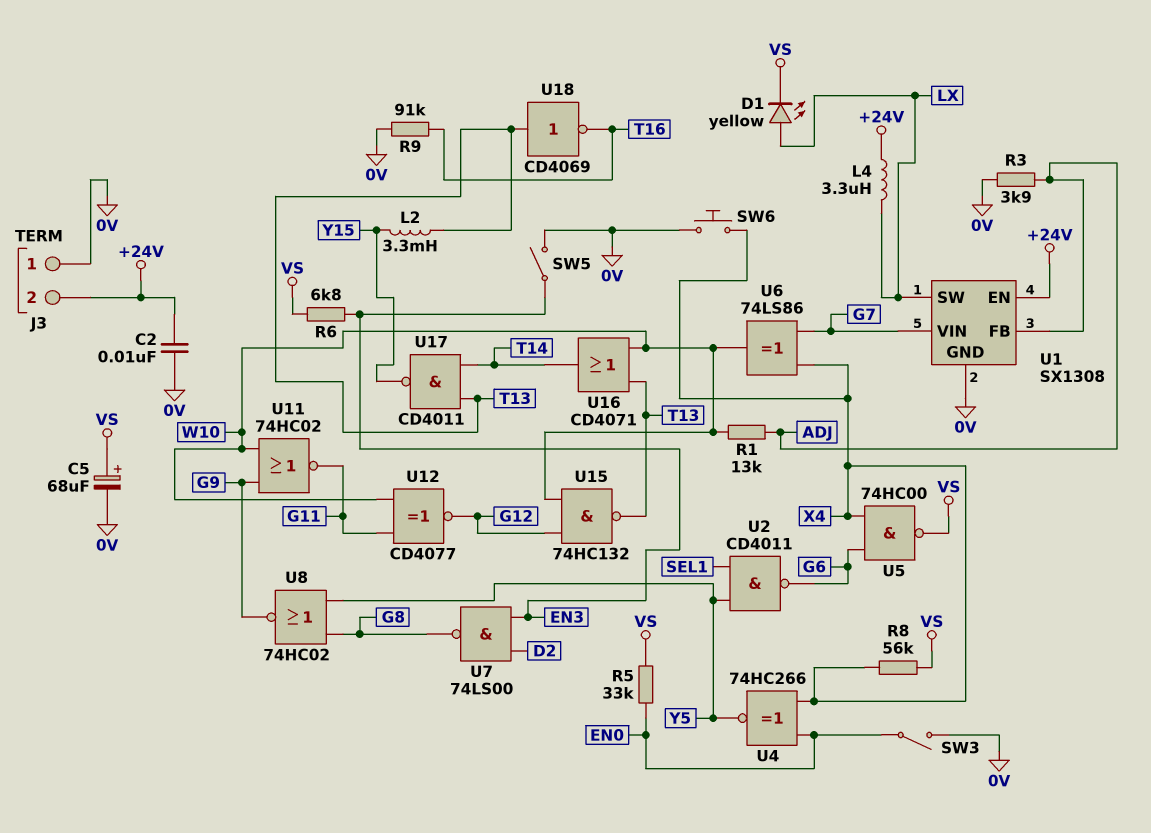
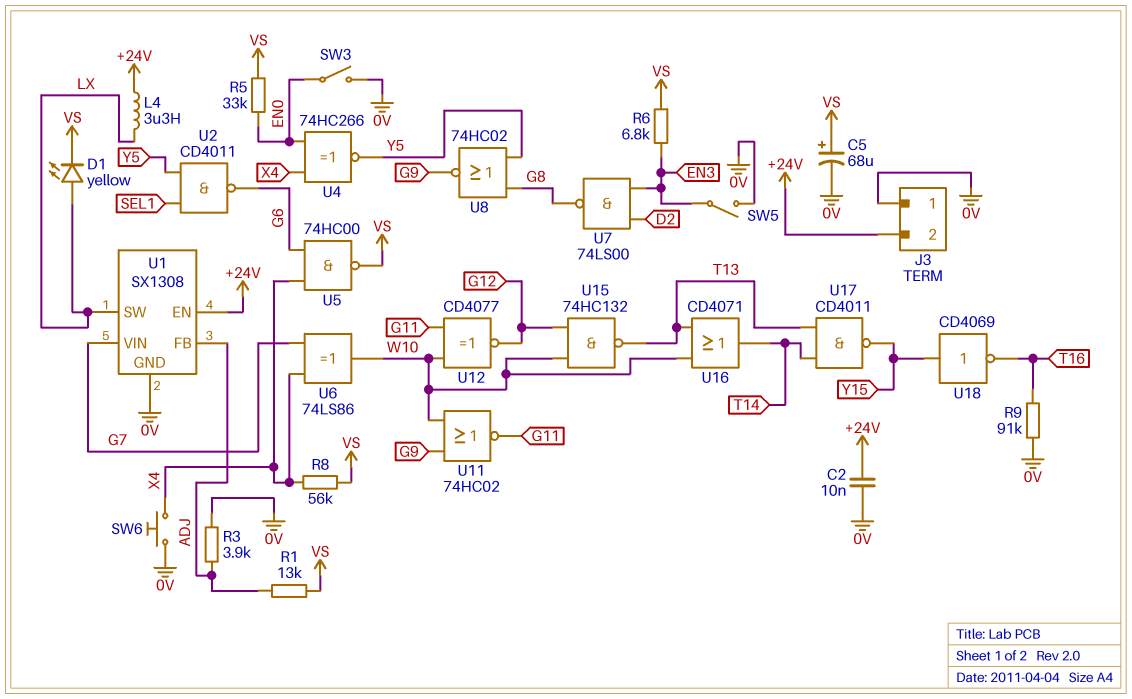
L2: 3.3mH (T13, Y15) -> none
R1: 13k (ADJ, W10) -> 13k (ADJ, VS)
U18: NOT CD4069 (in T13, out T16) -> NOT CD4069 (in Y15, out T16)

